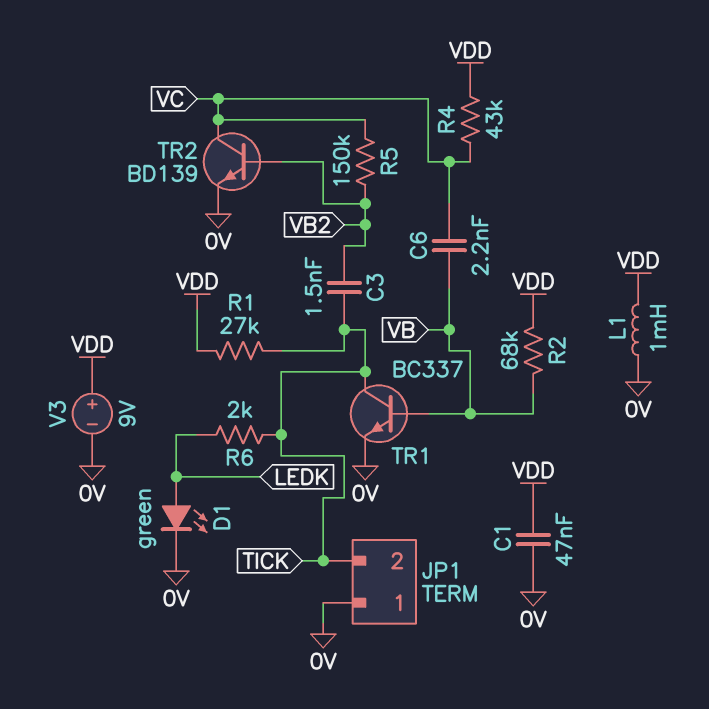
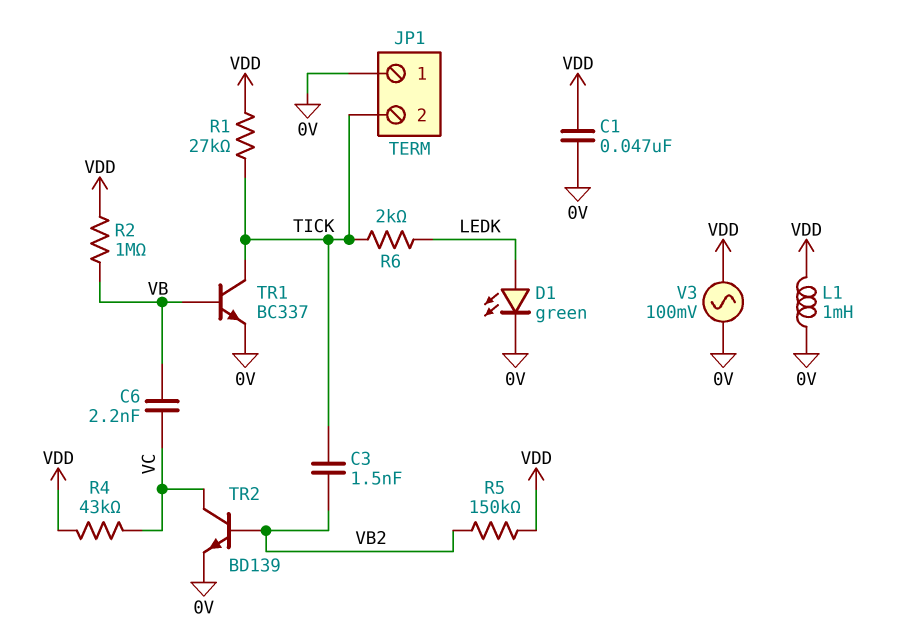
R2: 68k (VB, VDD) -> 1M (VB, VDD)
R5: 150k (VB2, VC) -> 150k (VB2, VDD)
V3: 9V (plus VDD, minus 0V) -> AC 100mV (0V, VDD)

